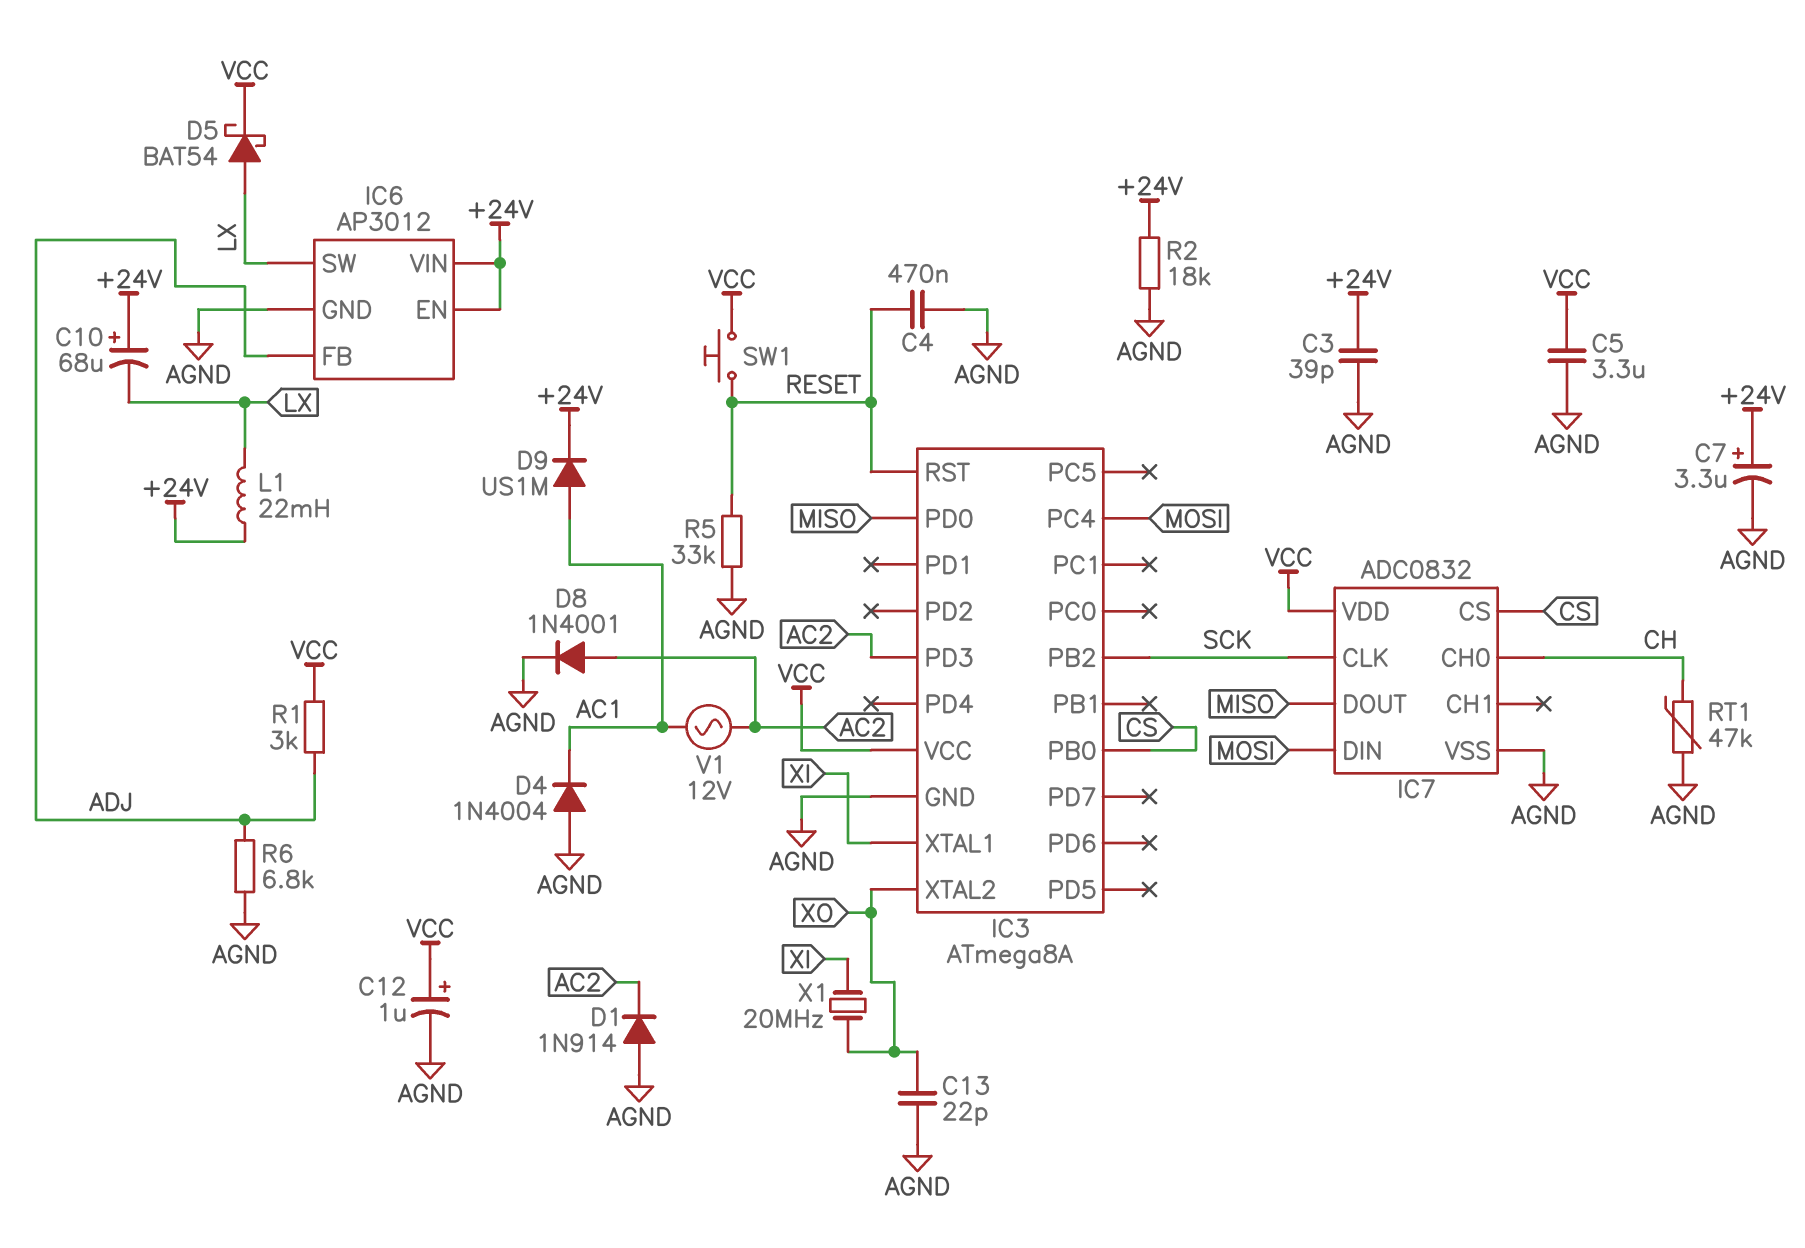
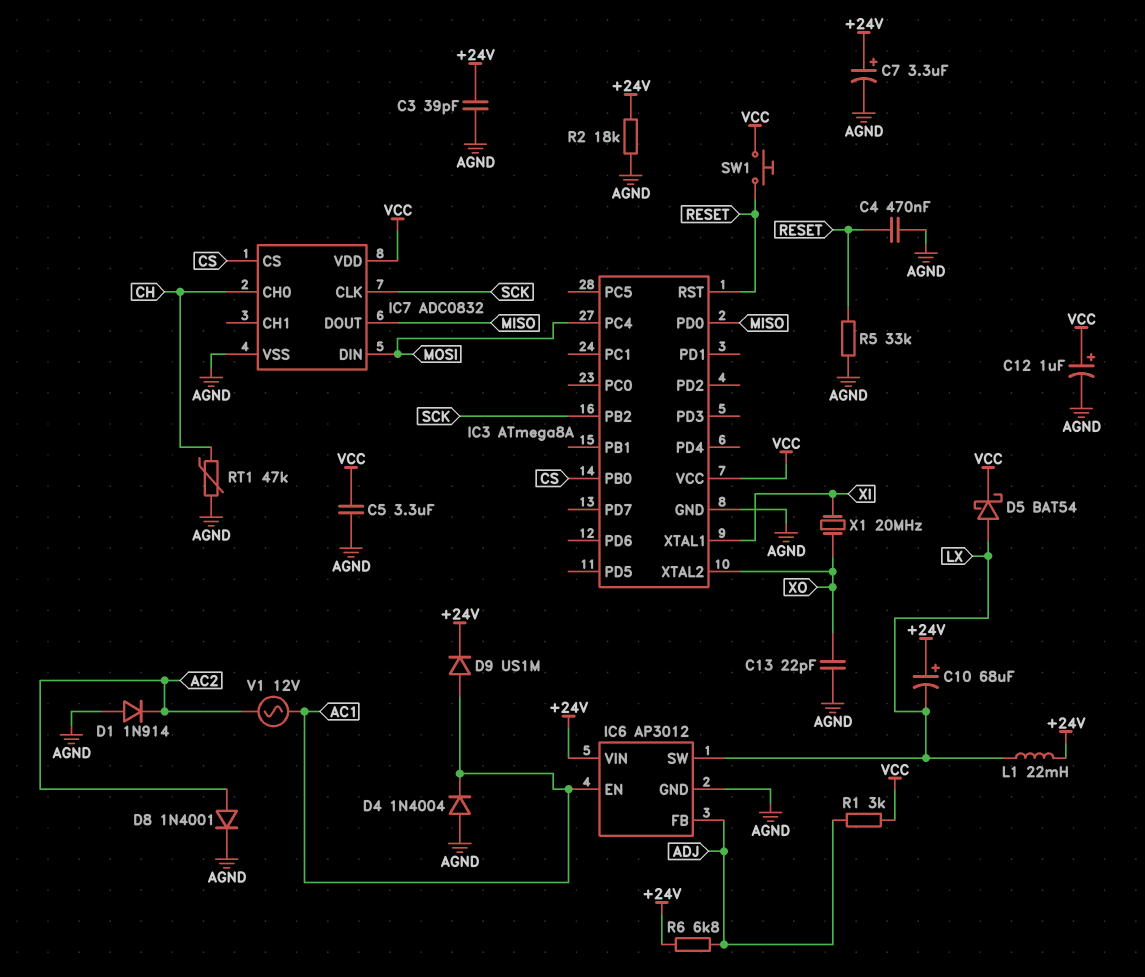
IC3 pin PD3: AC2 -> none
IC6 pin EN: +24V -> AC1
R6: 6.8k (ADJ, AGND) -> 6.8k (+24V, ADJ)

